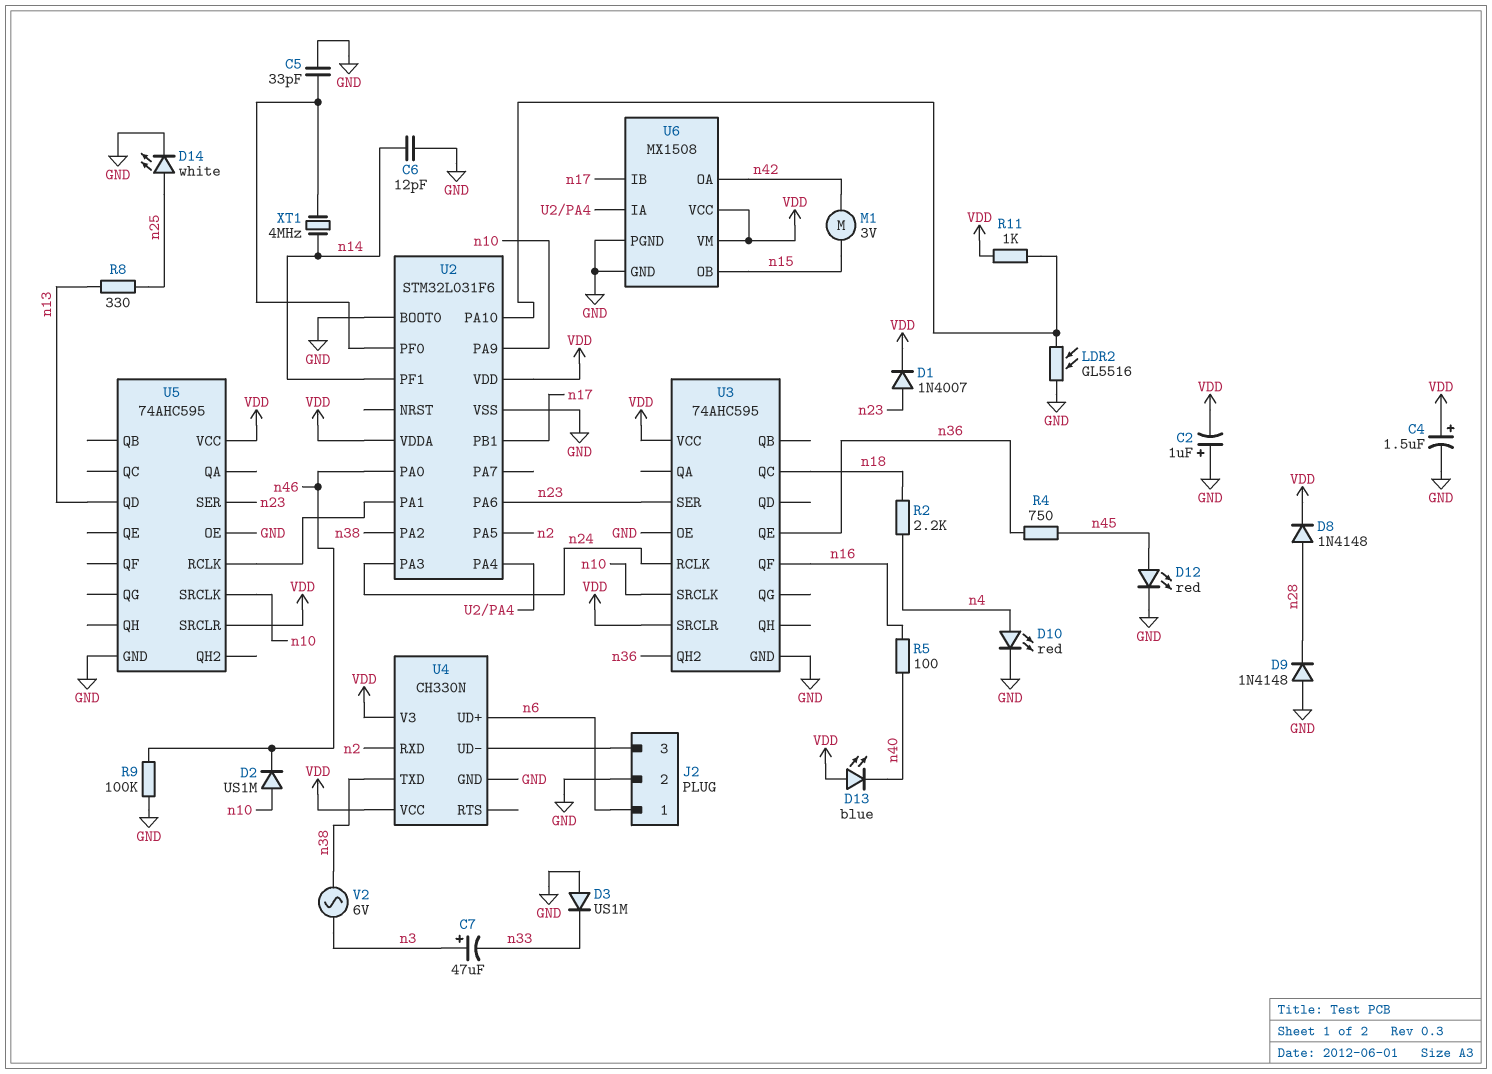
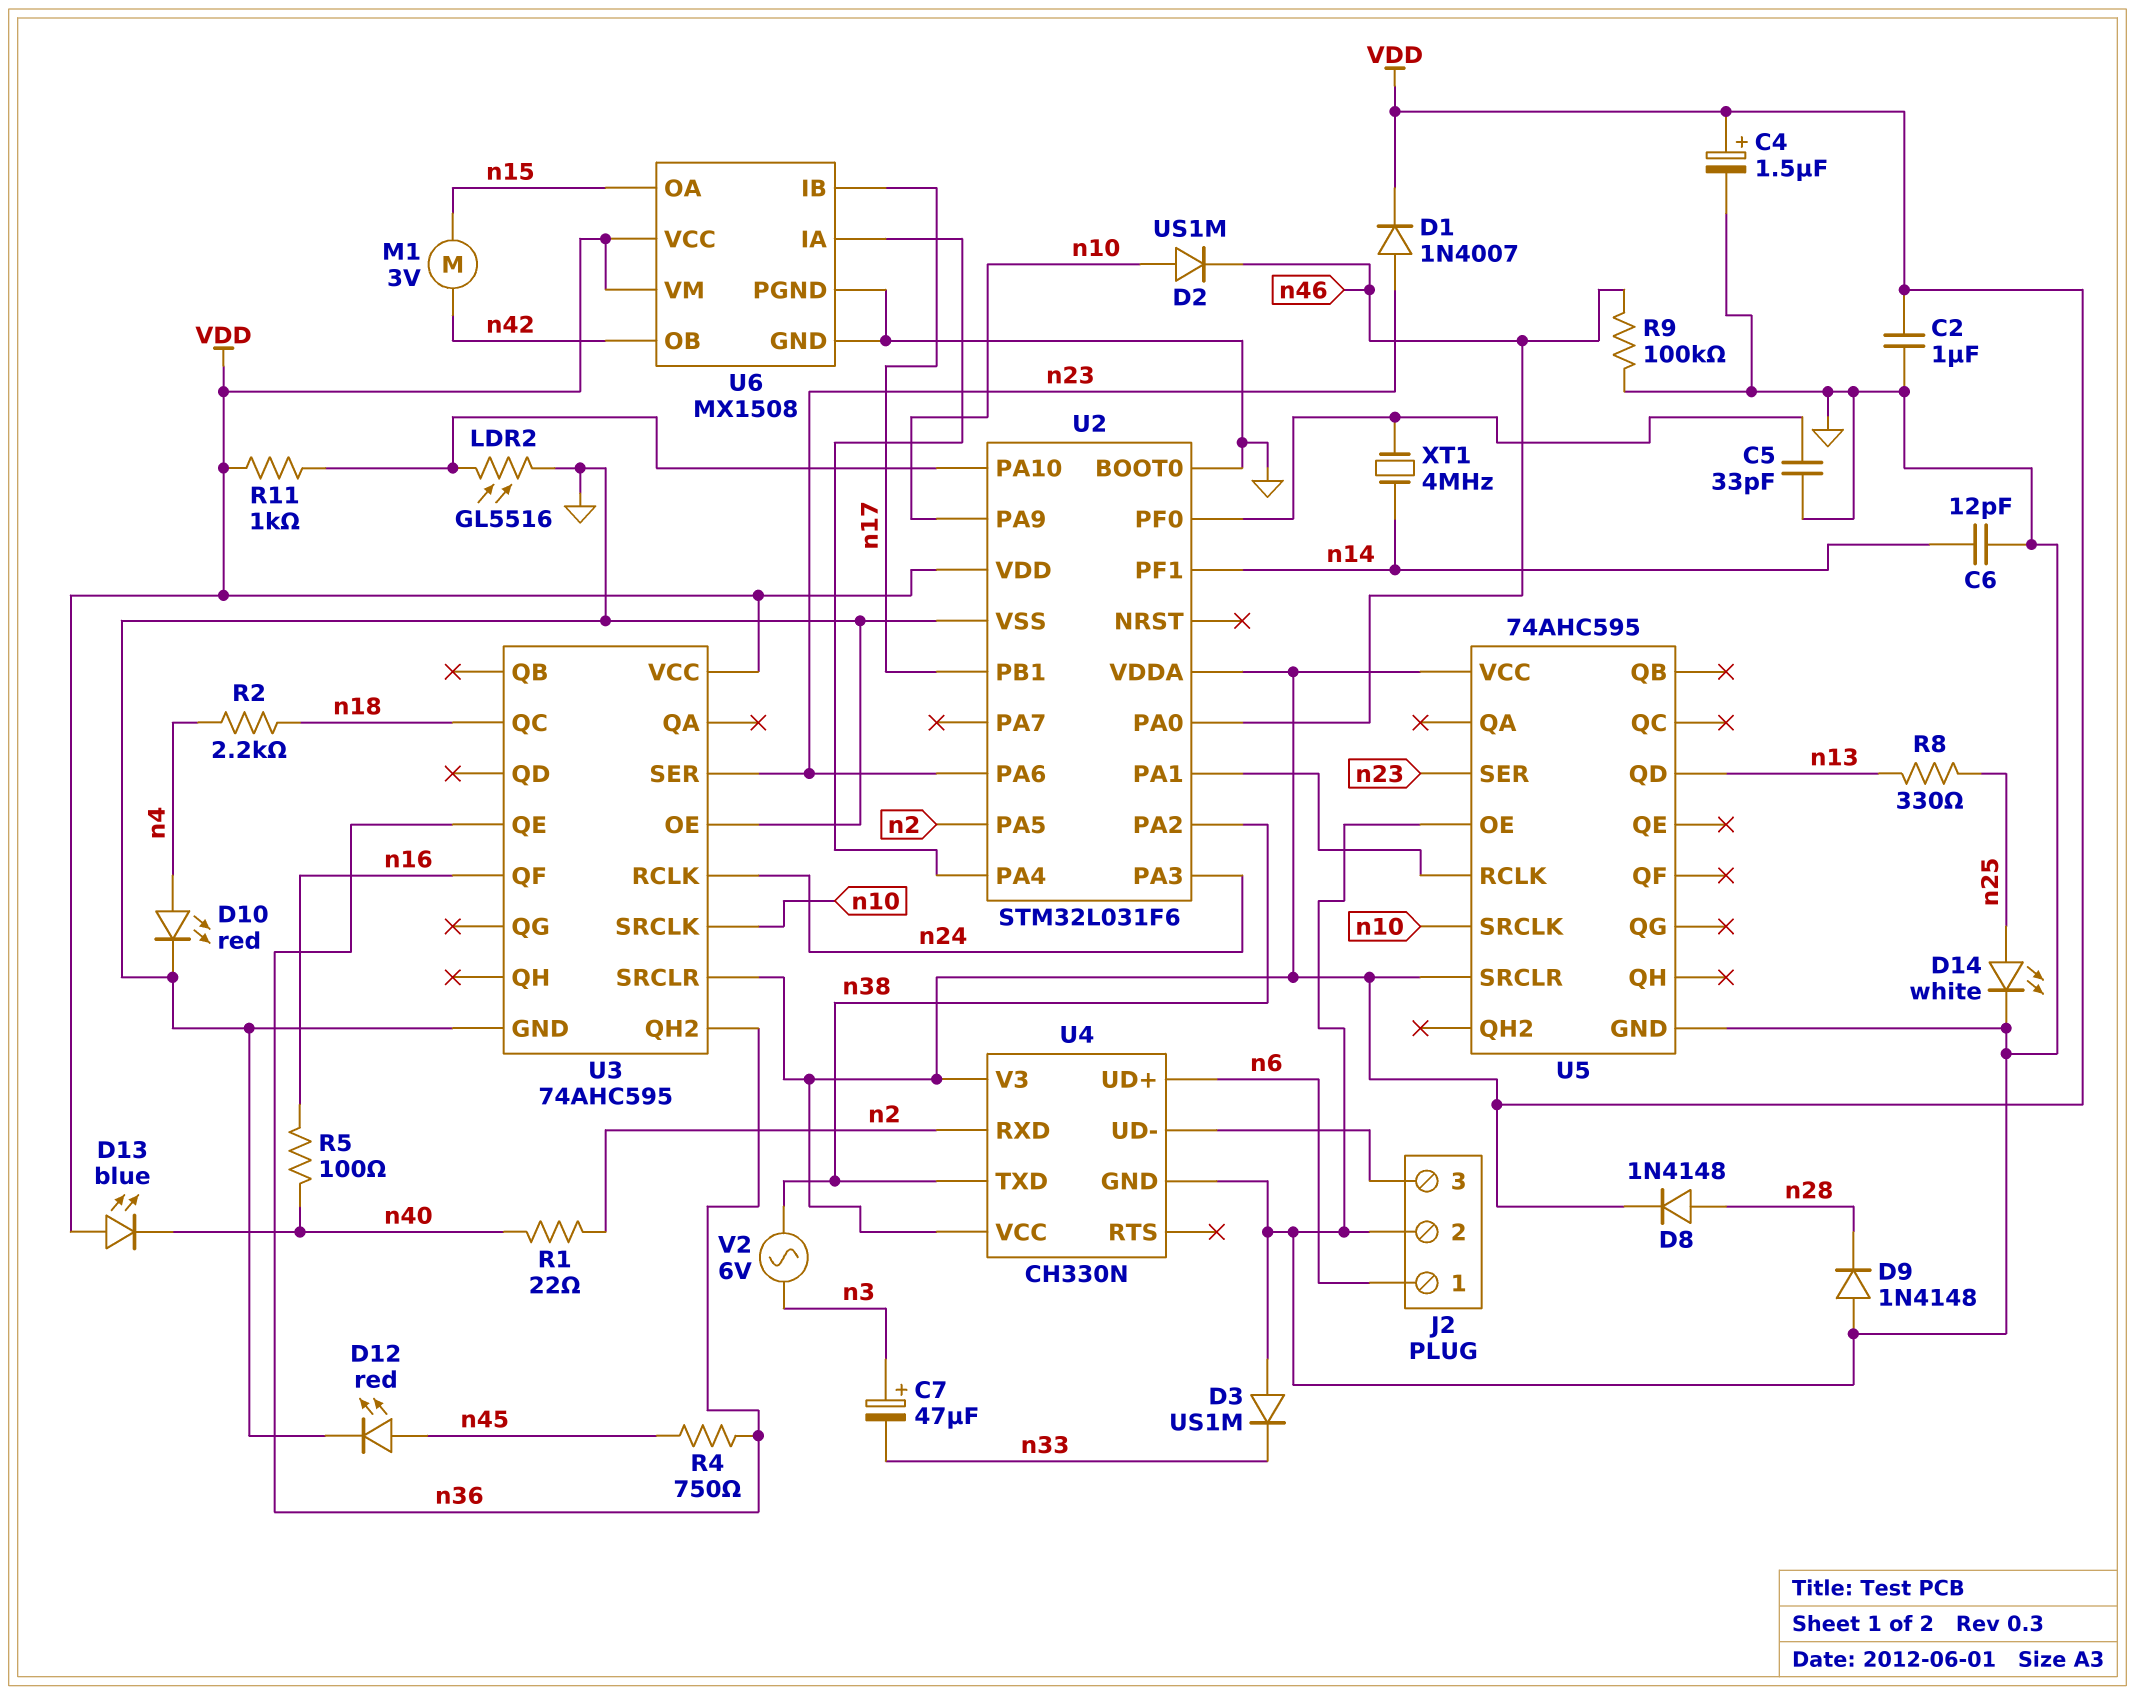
C2: 1uF (plus GND, minus VDD) -> 1uF (GND, VDD)
R1: none -> 22 (n2, n40)
U6 pin OA: n42 -> n15
U6 pin OB: n15 -> n42

